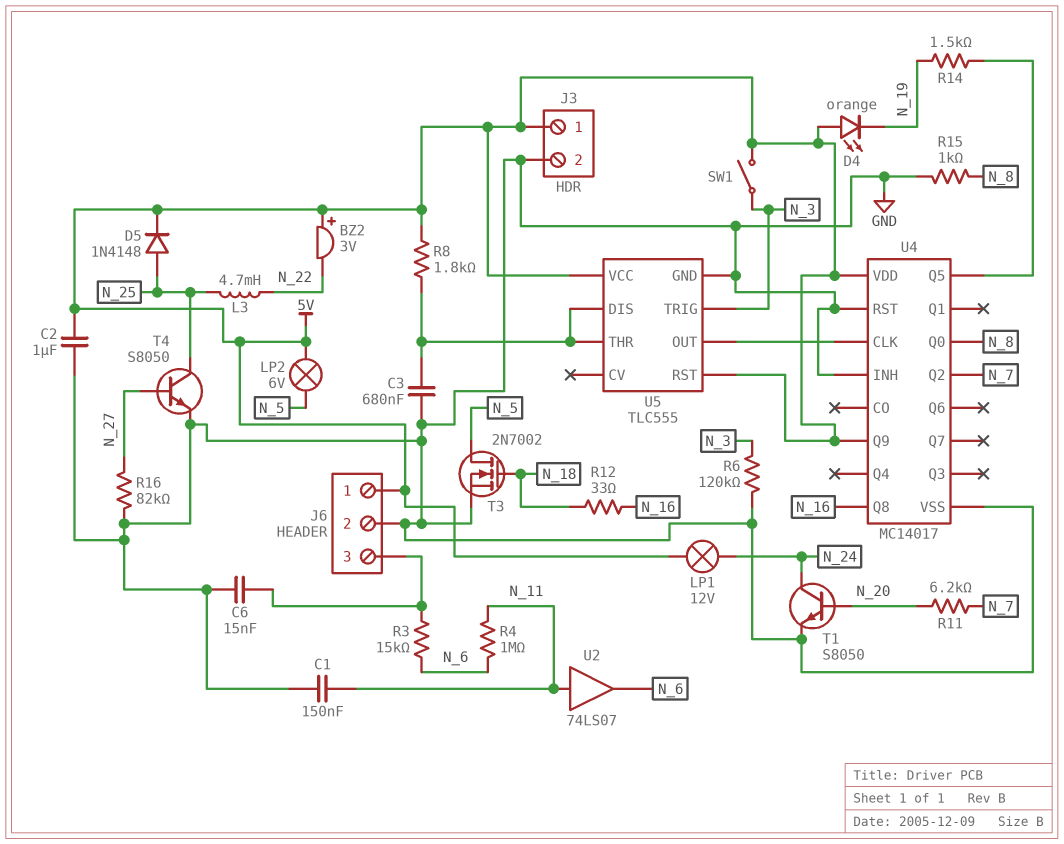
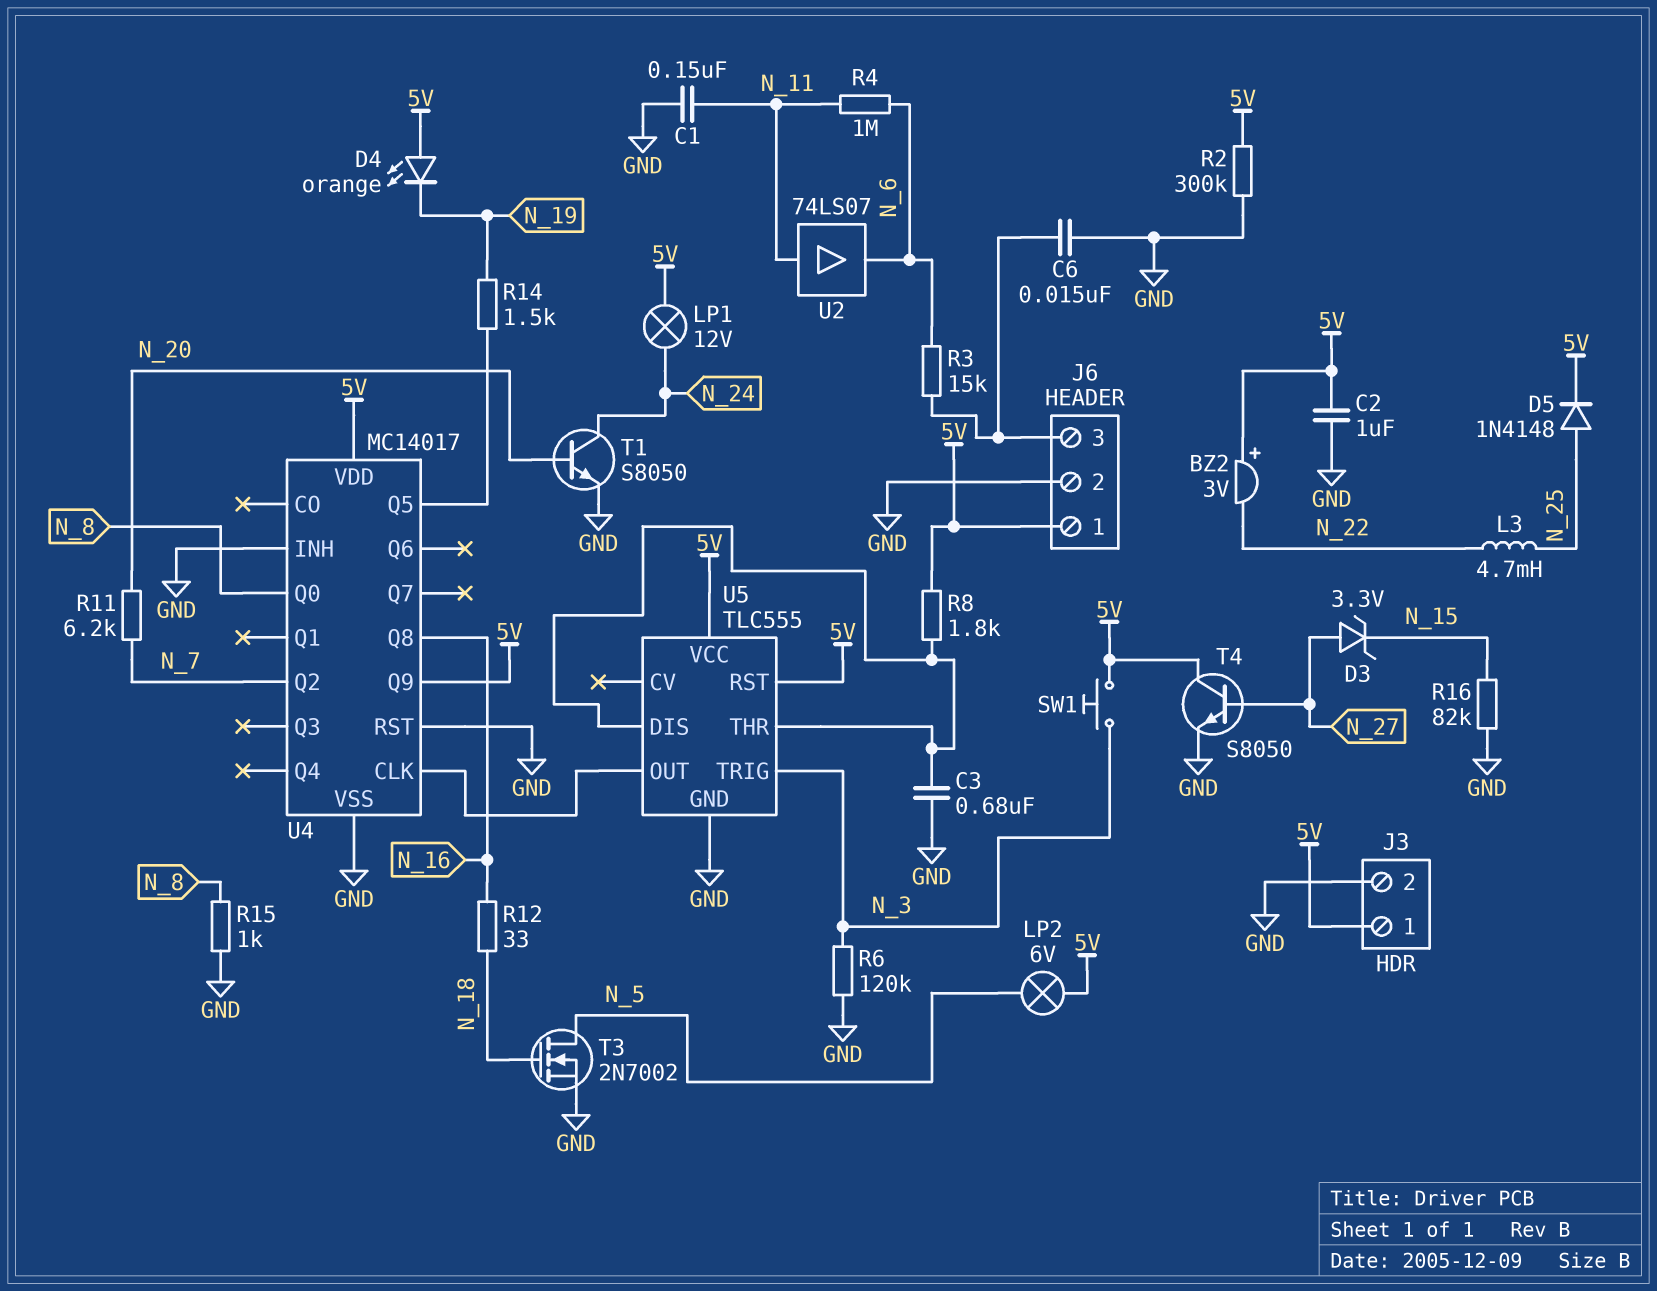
D3: none -> zener 3.3V (A N_27, K N_15)
R2: none -> 300k (5V, GND)
R16: 82k (GND, N_27) -> 82k (GND, N_15)
SW1: switch (5V, N_3) -> button (5V, N_3)
T4: NPN S8050 (B N_27, C N_25, E GND) -> NPN S8050 (B N_27, C 5V, E GND)

